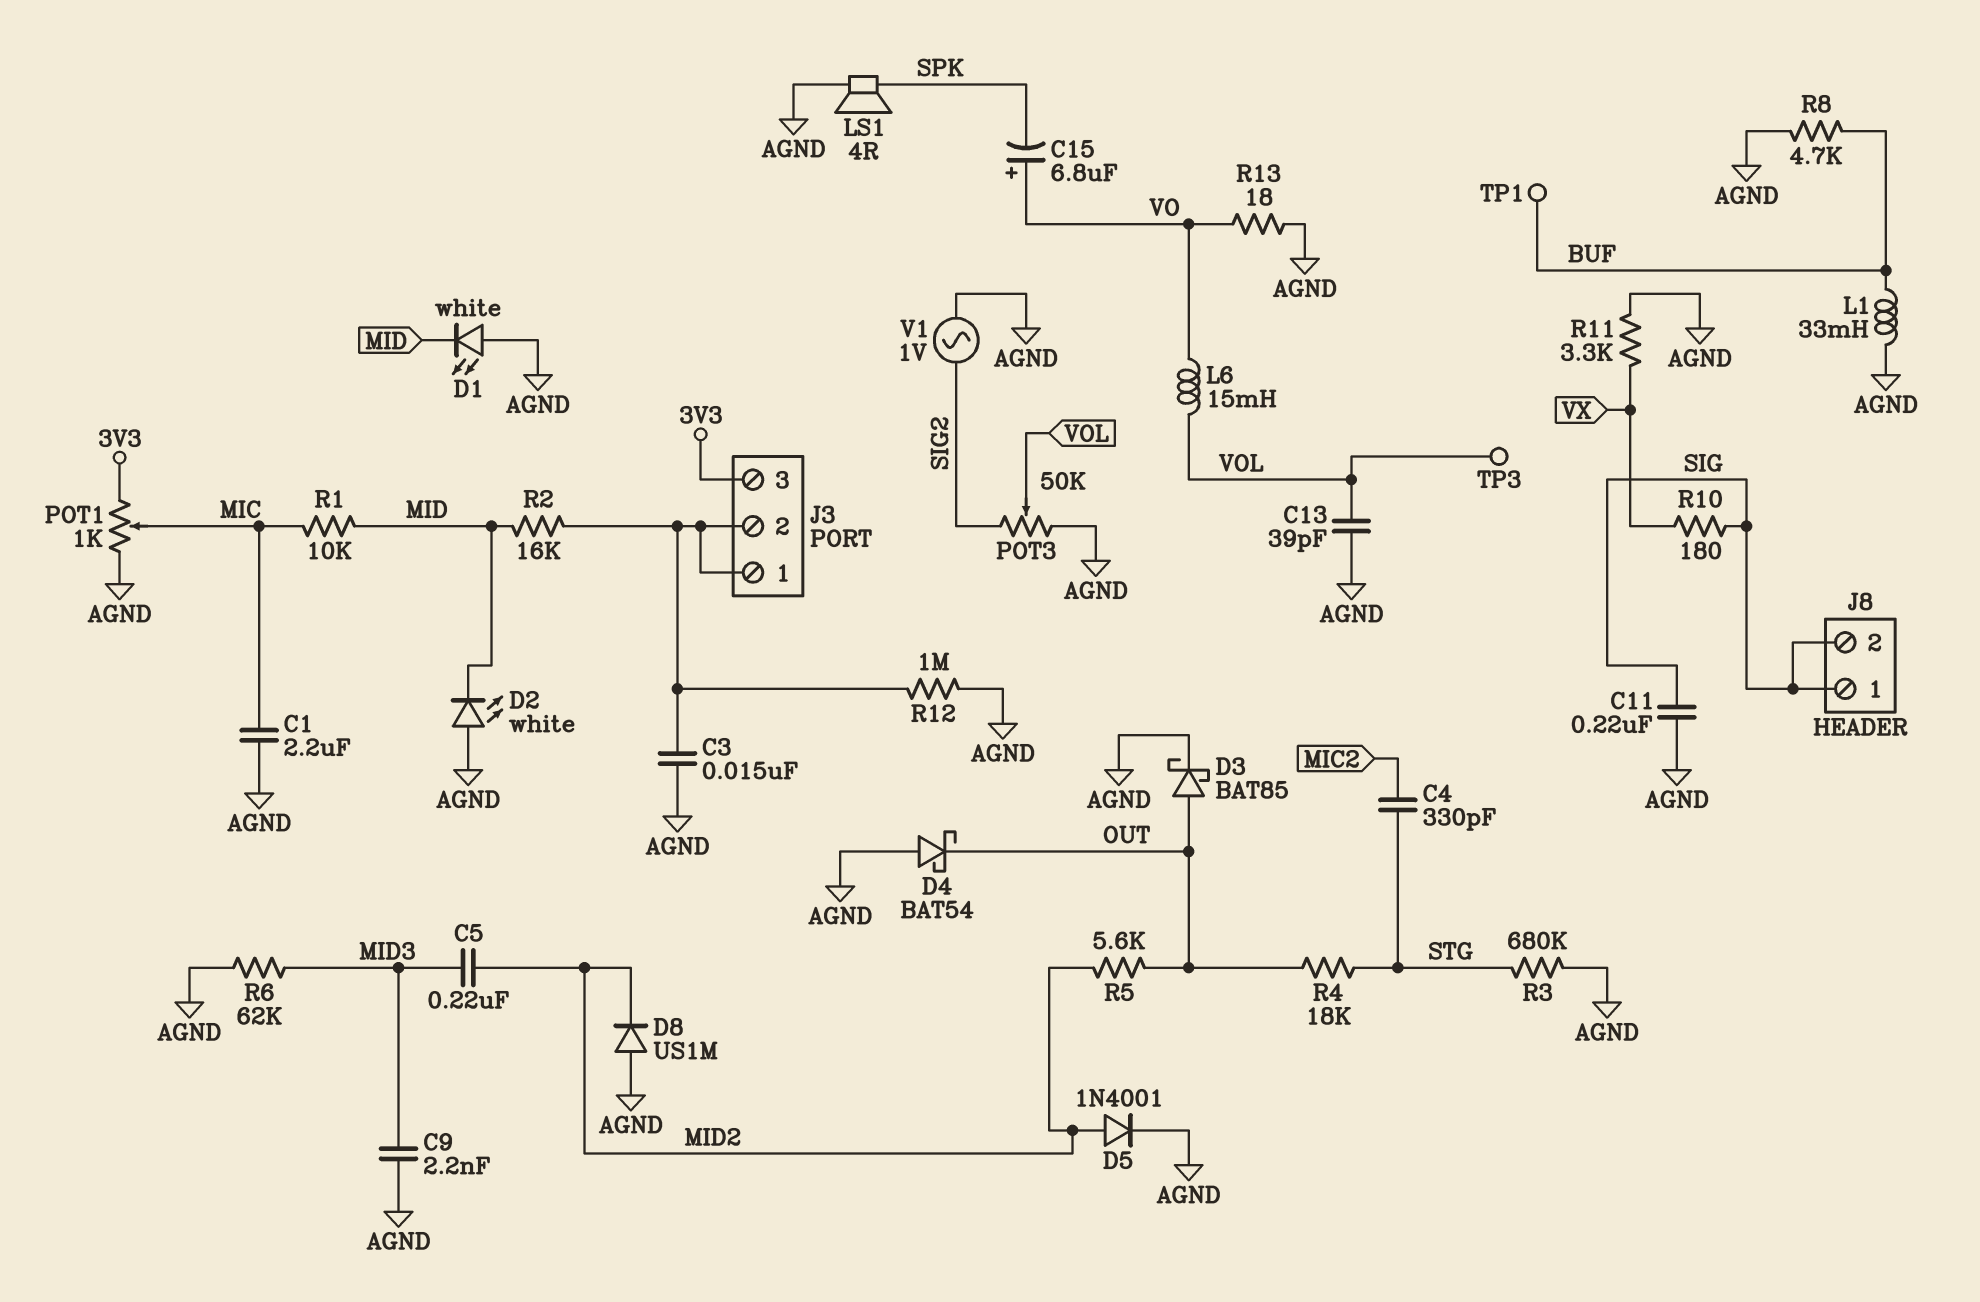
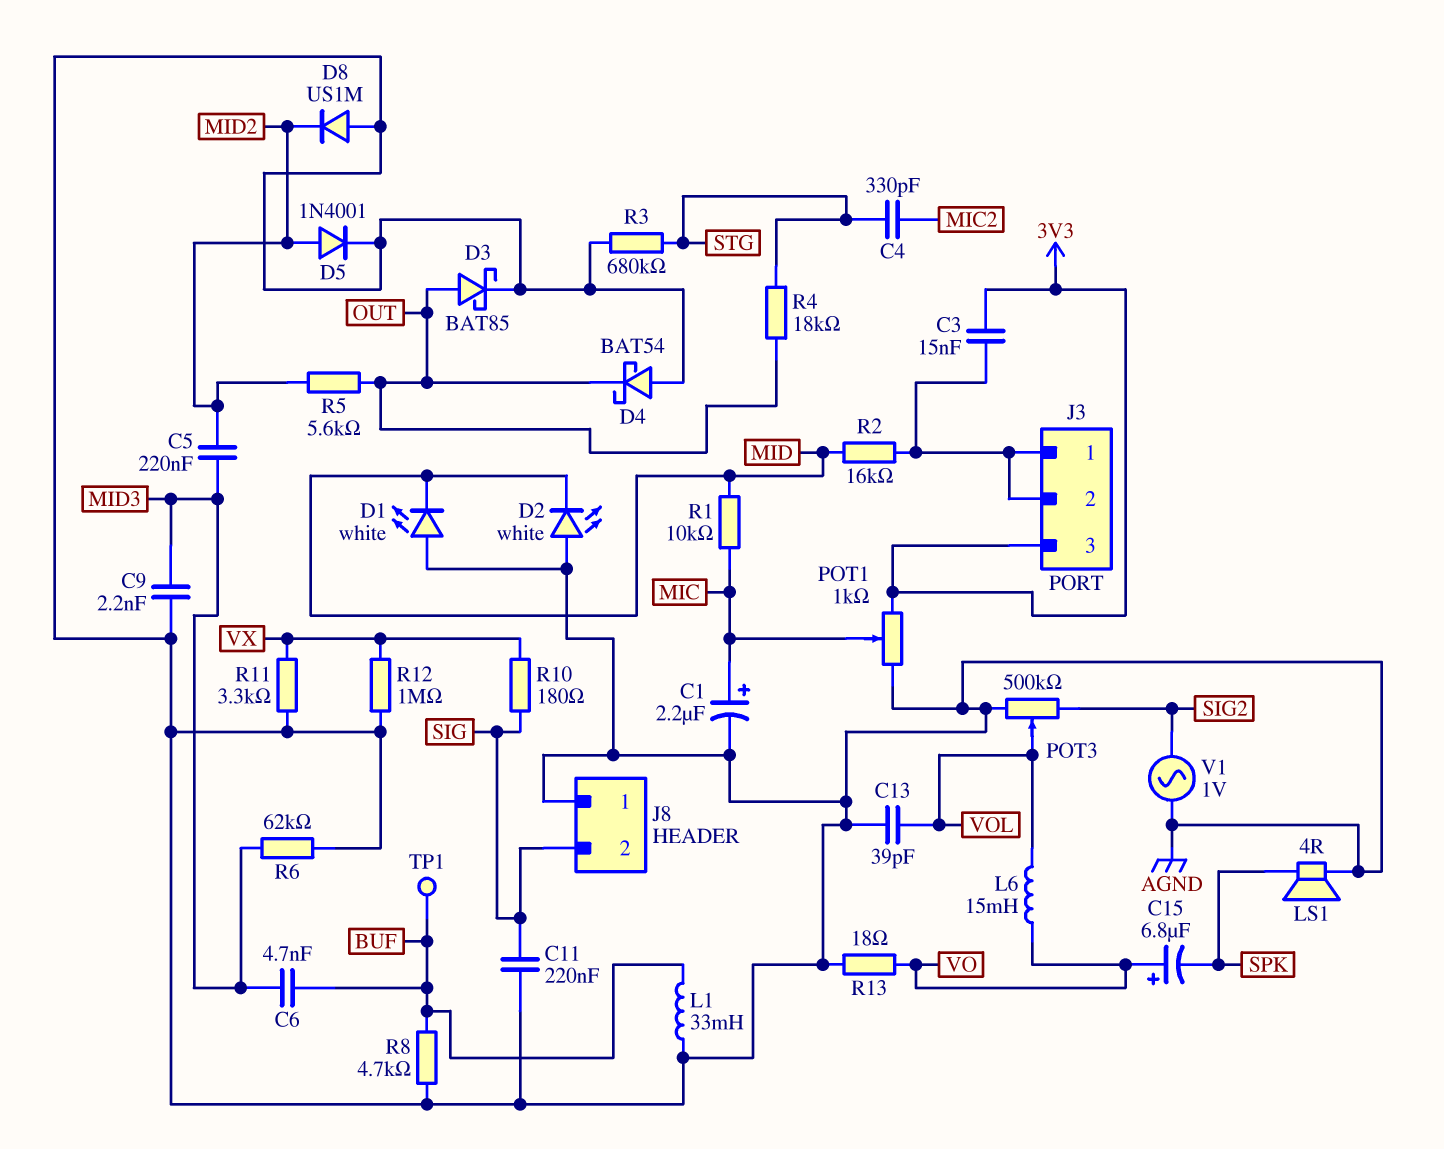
C1: 2.2uF (AGND, MIC) -> 2.2uF (plus MIC, minus AGND)
C3: 15nF (AGND, J3/1) -> 15nF (3V3, J3/1)
C6: none -> 4.7nF (BUF, MID3)
J8 pin 1: SIG -> AGND
POT3: 50k (AGND, SIG2, wiper VOL) -> 500k (AGND, SIG2, wiper VOL)
R12: 1M (AGND, J3/1) -> 1M (AGND, VX)
TP3: test point (VOL) -> none

